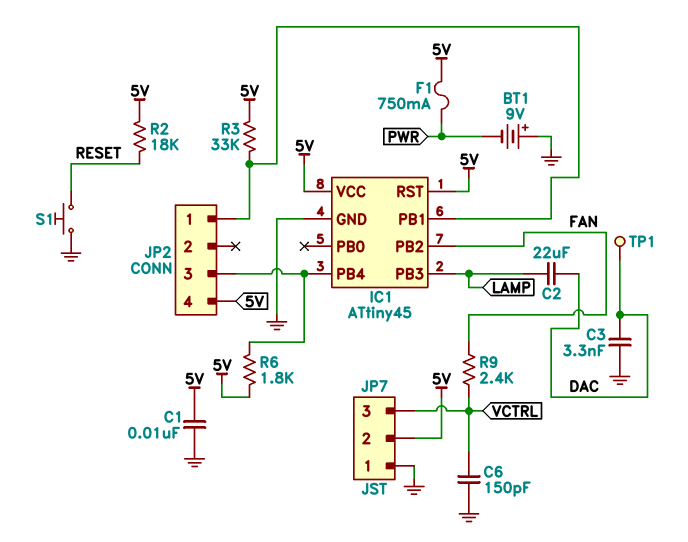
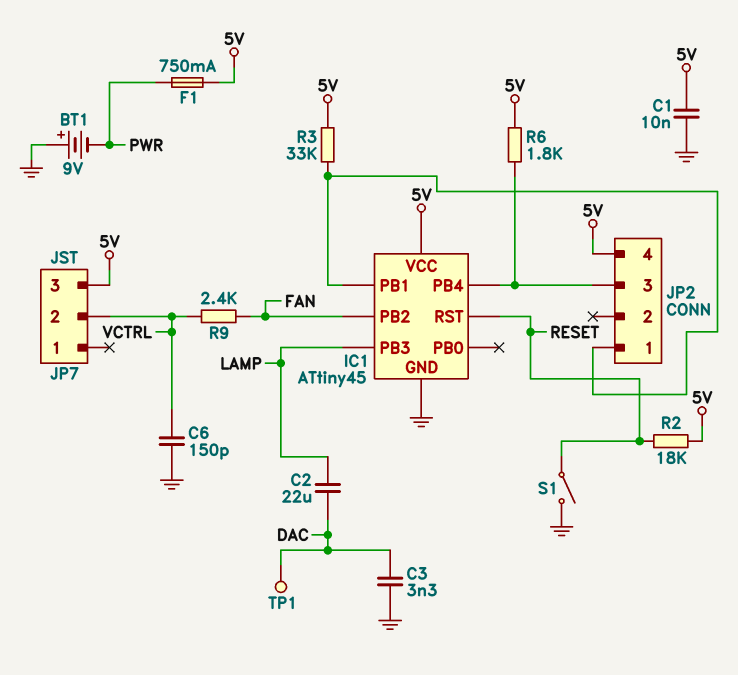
IC1 pin RST: 5V -> RESET
JP7 pin 1: GND -> none
JP7 pin 2: 5V -> VCTRL
JP7 pin 3: VCTRL -> 5V
S1: button (GND, RESET) -> switch (GND, RESET)

